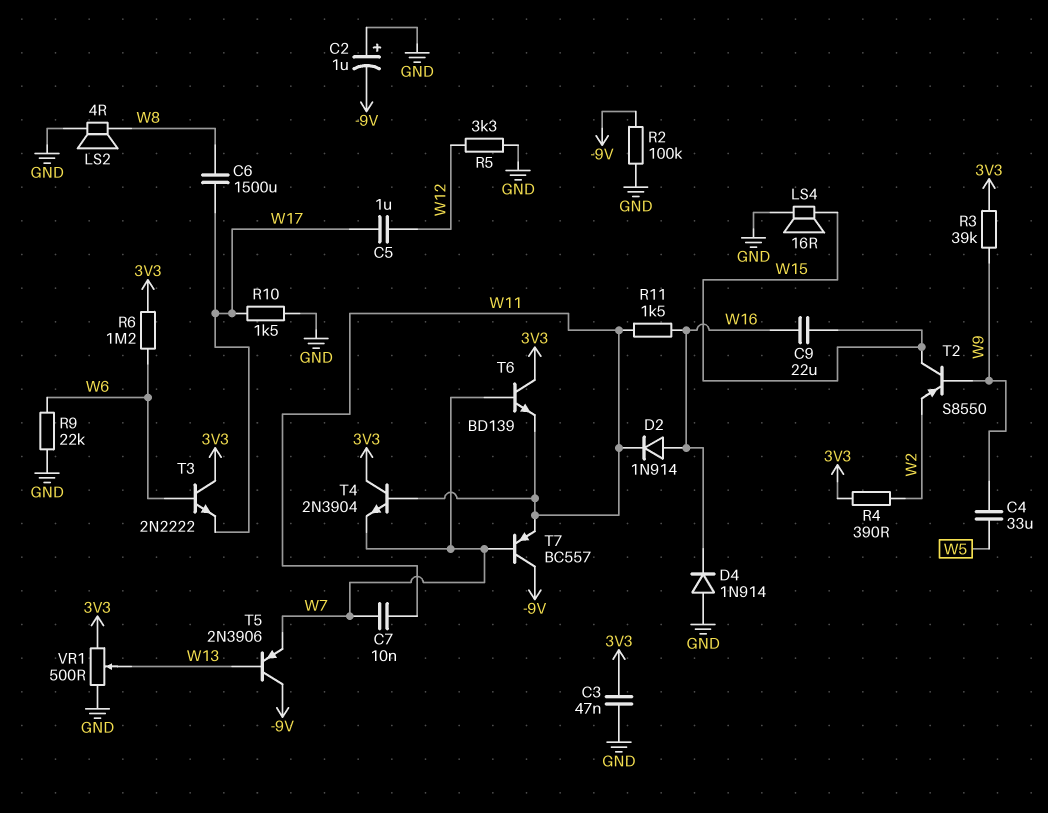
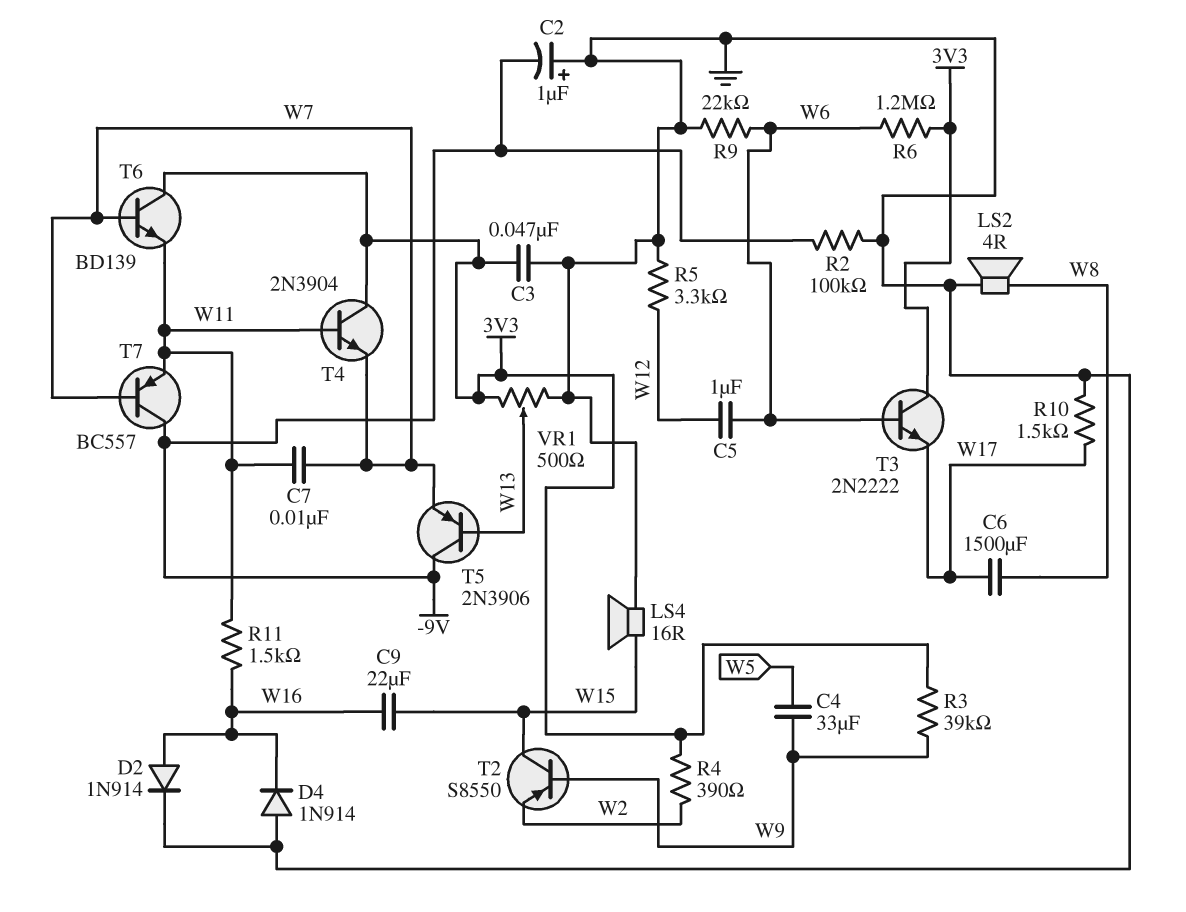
C5: 1uF (W12, W17) -> 1uF (W6, W12)
D2: diode 1N914 (A W16, K W11) -> diode 1N914 (A W16, K GND)

